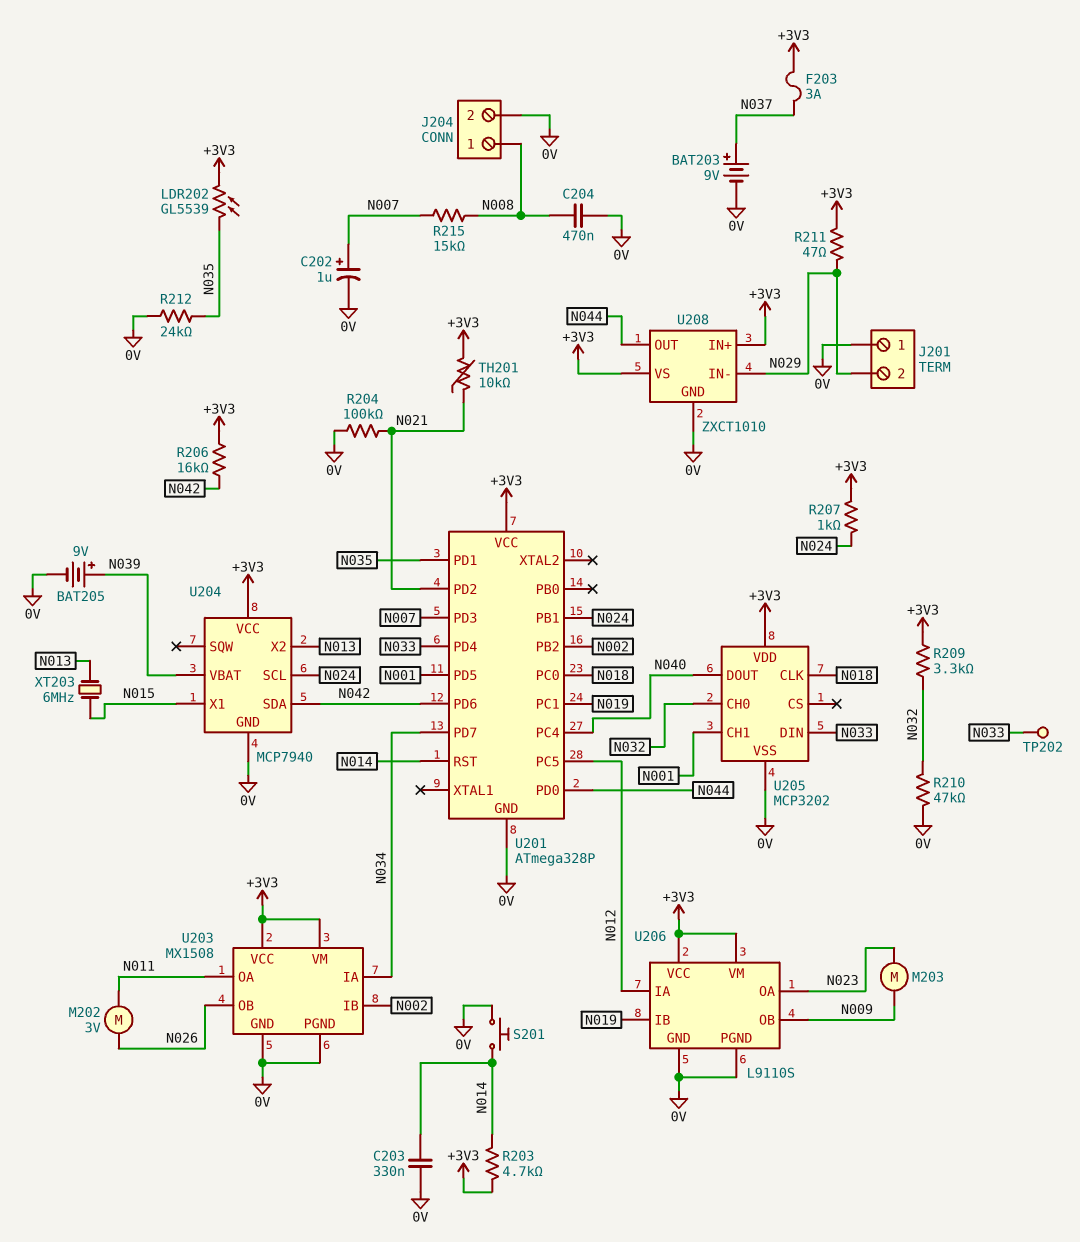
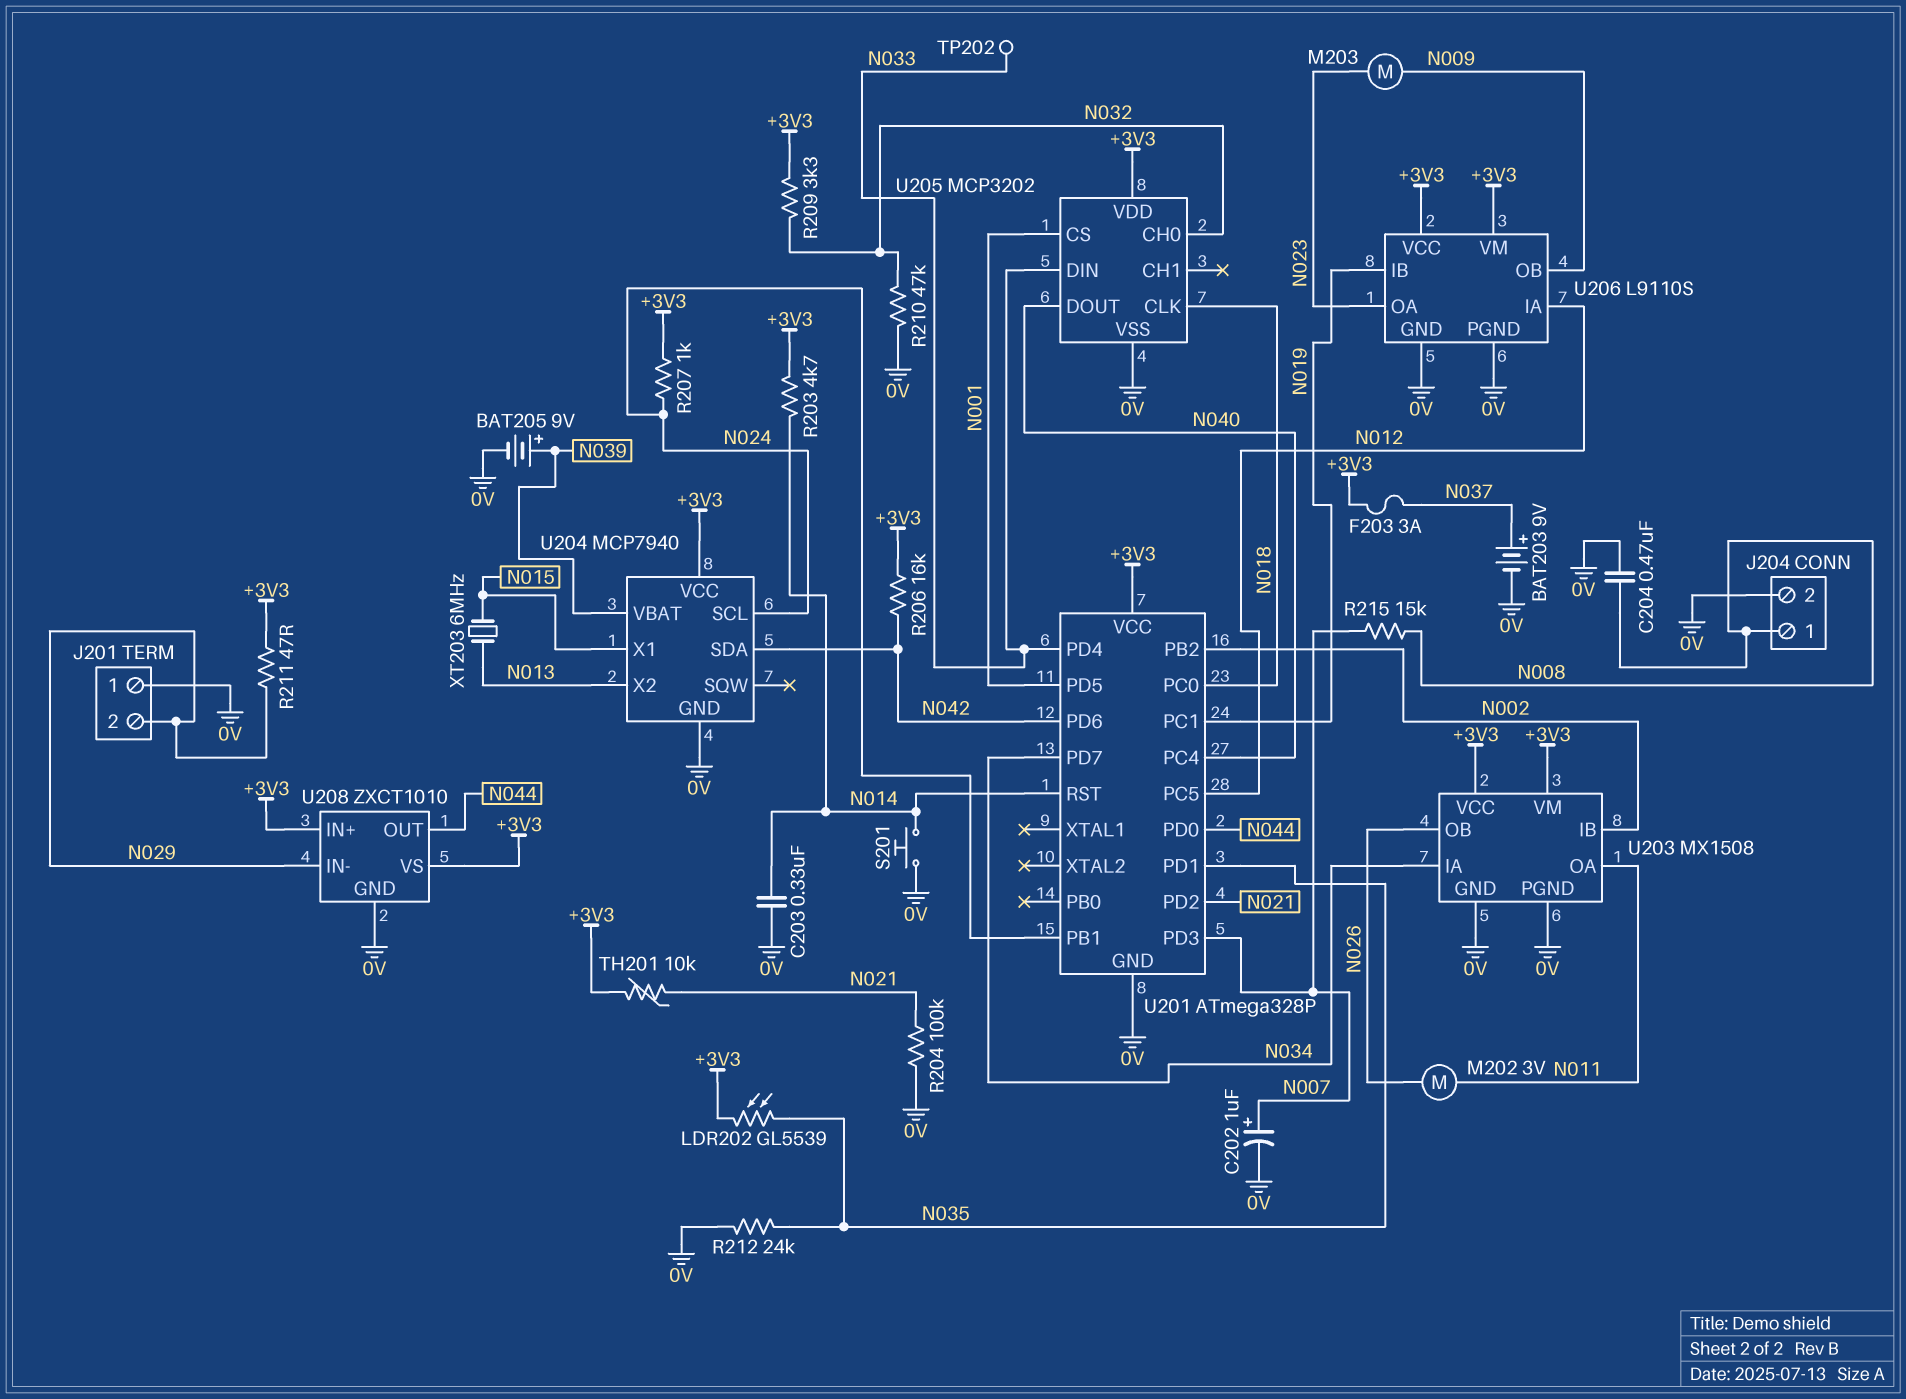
U205 pin CH1: N001 -> none
U205 pin CS: none -> N001

